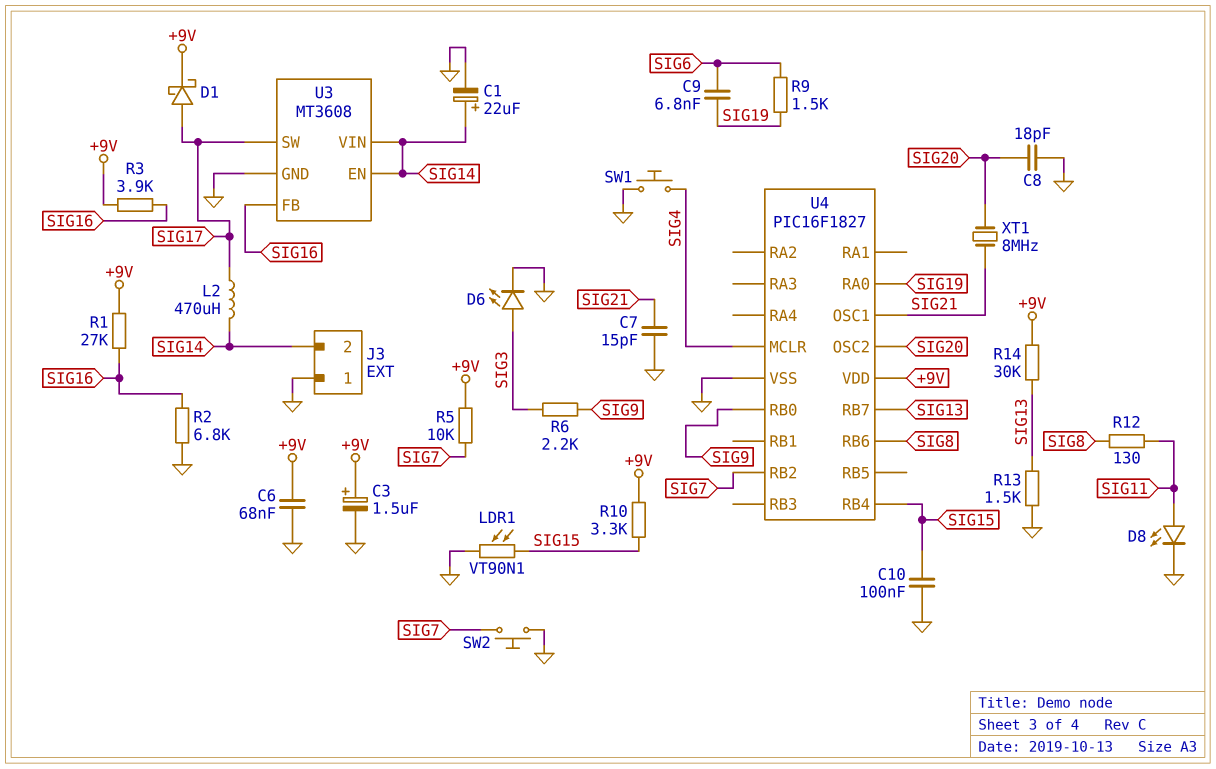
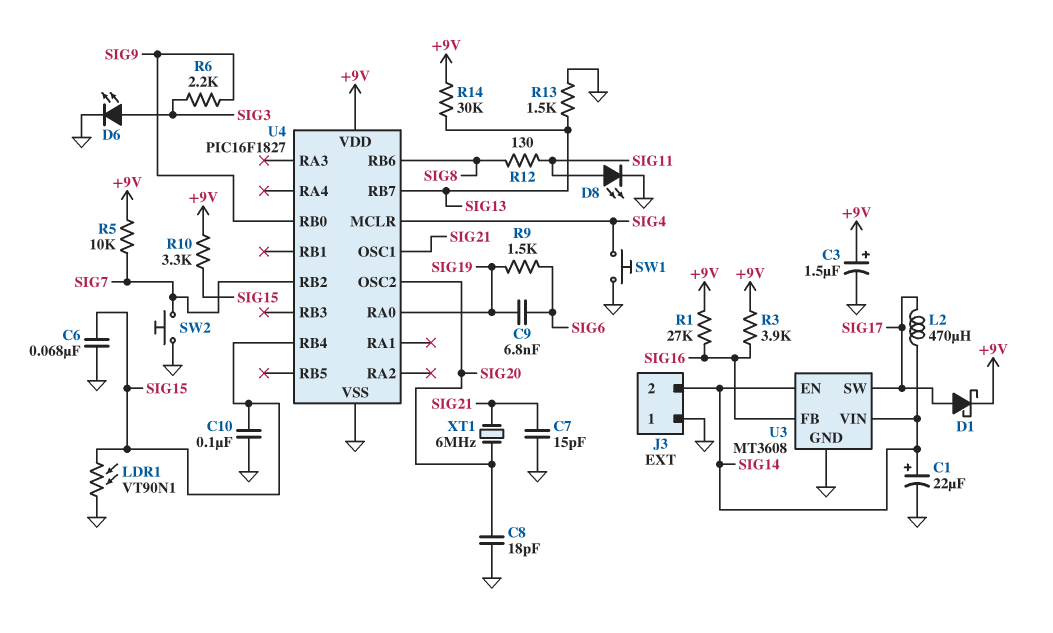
C6: 68nF (+9V, GND) -> 68nF (GND, SIG15)
R2: 6.8k (GND, SIG16) -> none
XT1: 8MHz (SIG20, SIG21) -> 6MHz (SIG20, SIG21)

